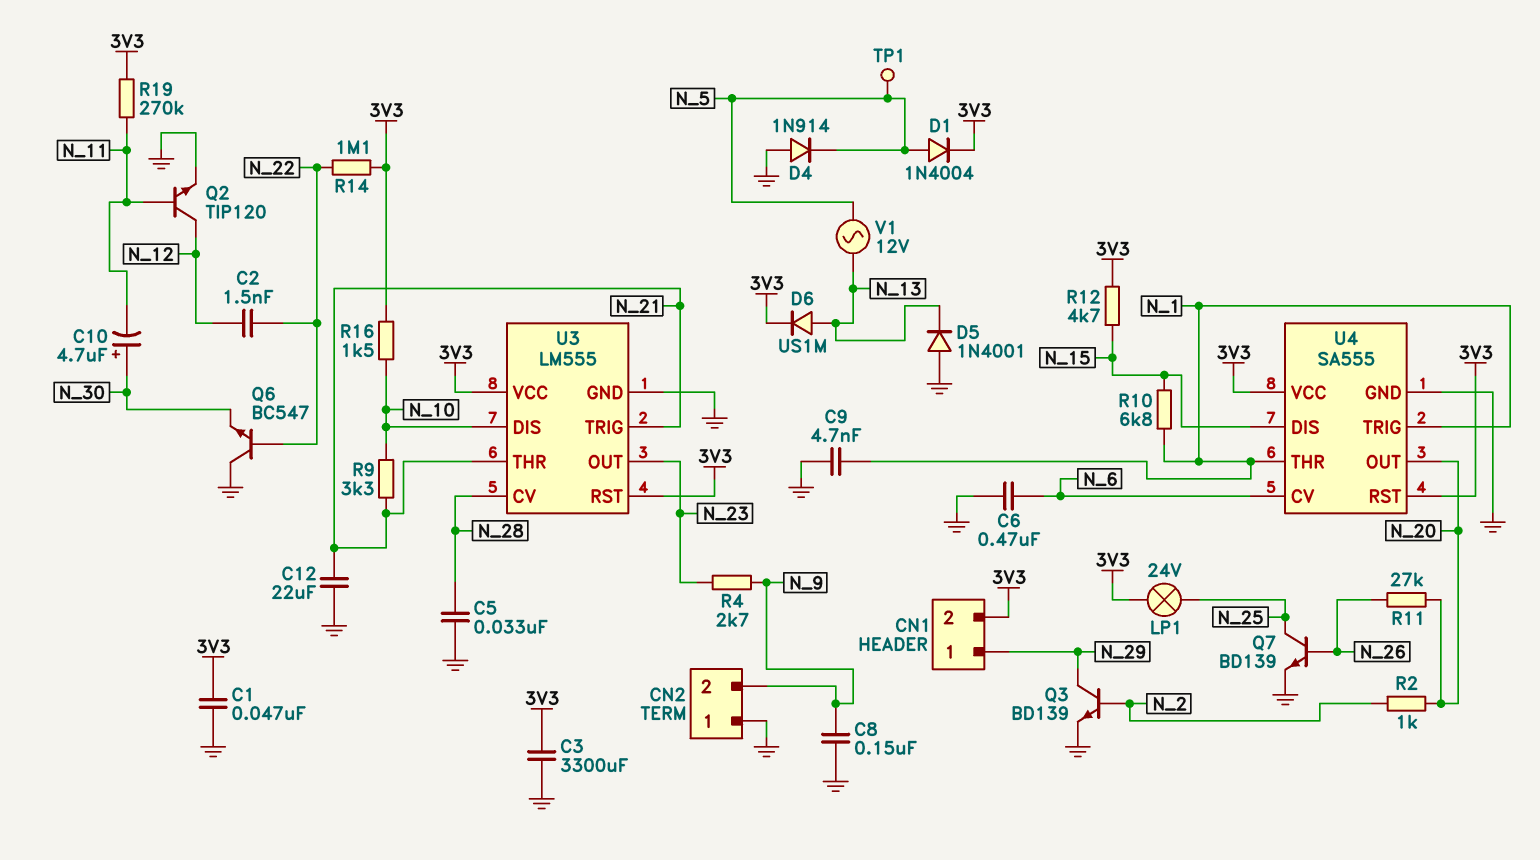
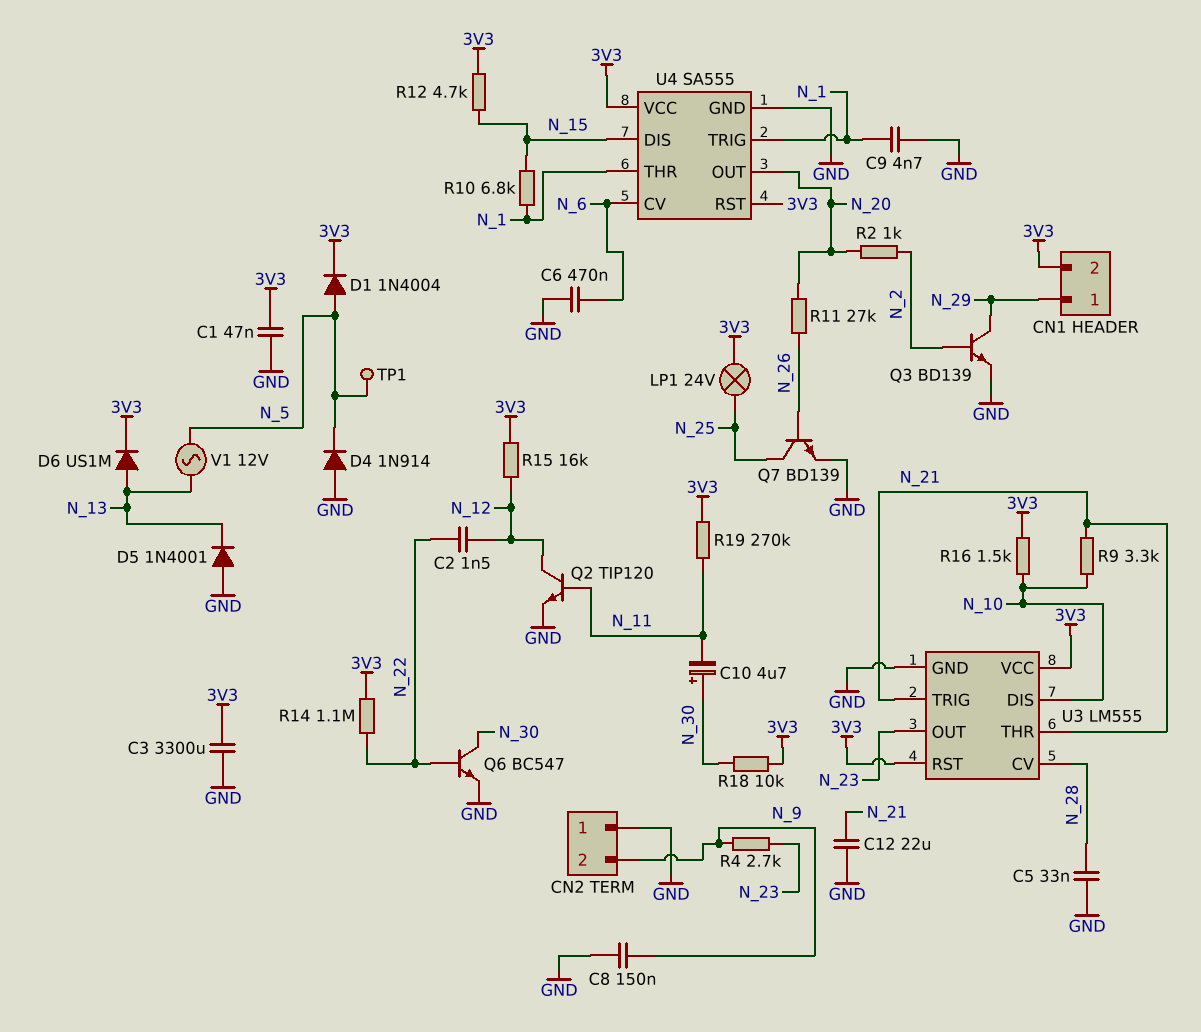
Q6: NPN BC547 (B N_22, C GND, E N_30) -> NPN BC547 (B N_22, C N_30, E GND)
R15: none -> 16k (3V3, N_12)
R18: none -> 10k (3V3, N_30)

